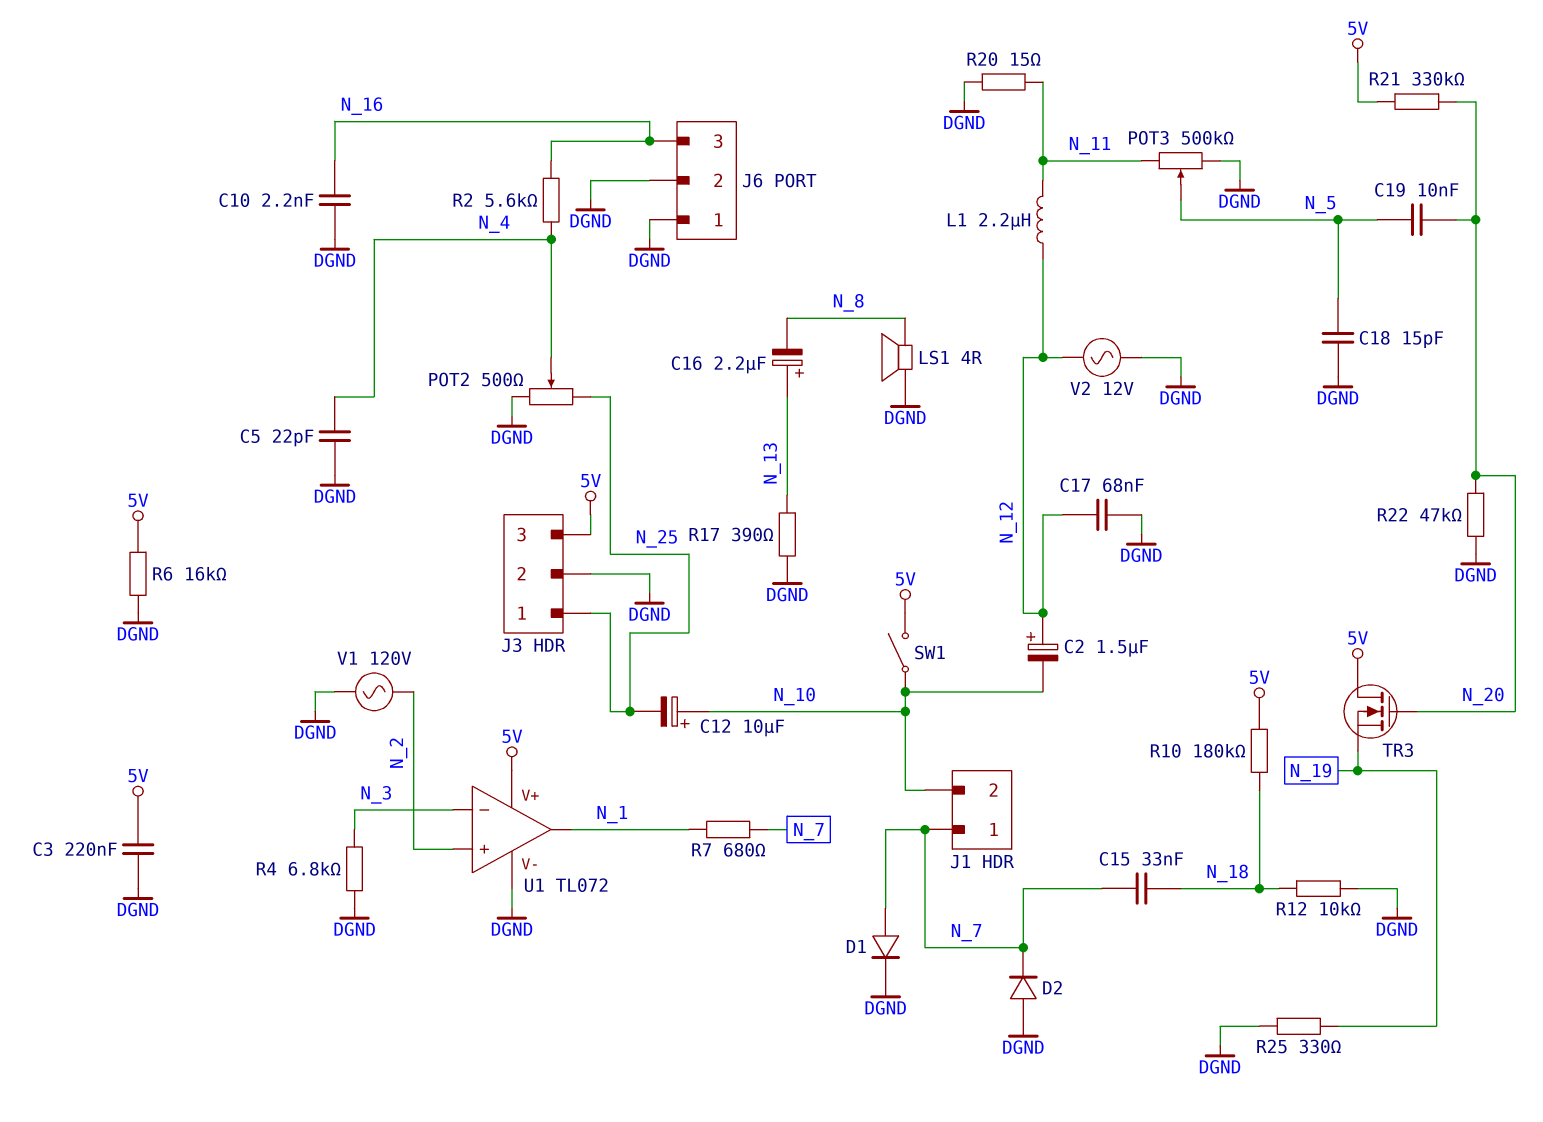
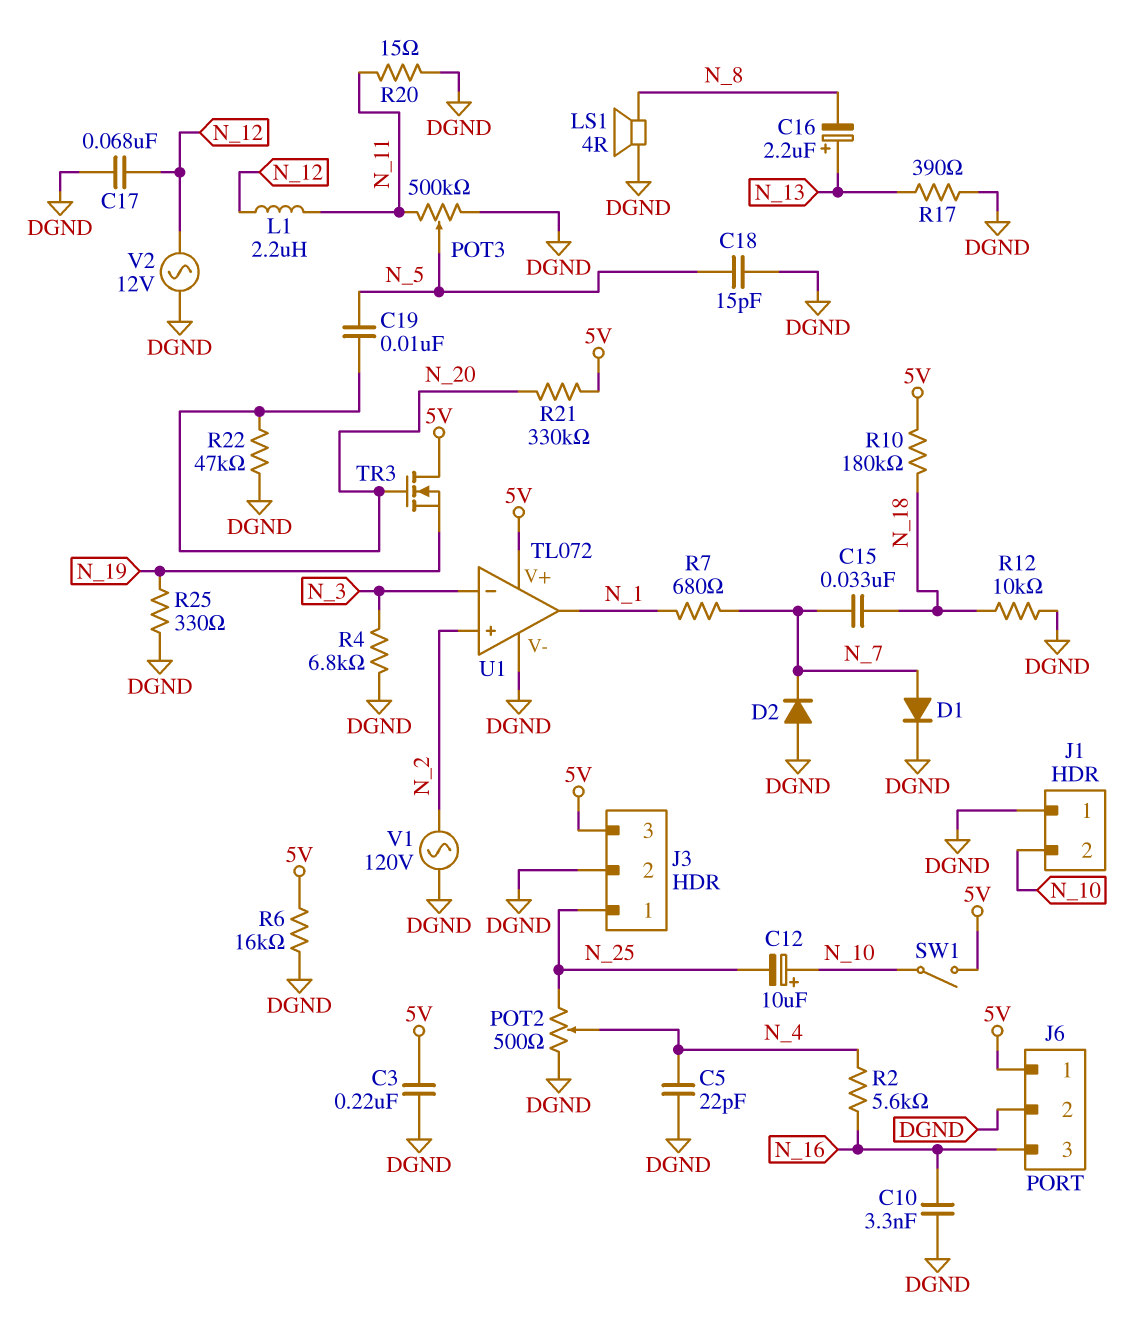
C2: 1.5uF (plus N_12, minus N_10) -> none
C10: 2.2nF (DGND, N_16) -> 3.3nF (DGND, N_16)
J1 pin 1: N_7 -> DGND
J6 pin 1: DGND -> 5V

